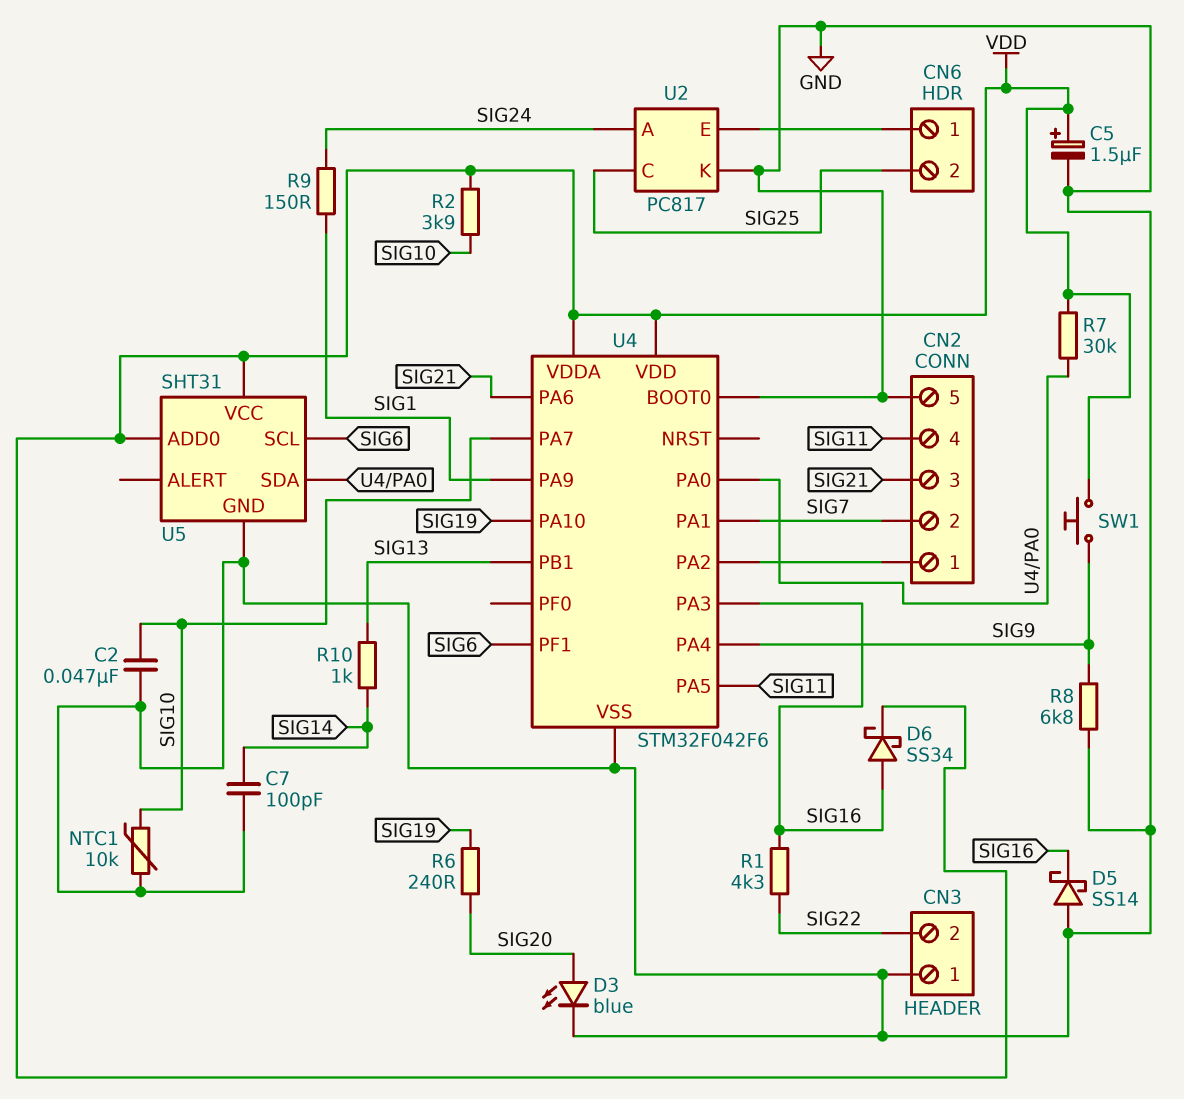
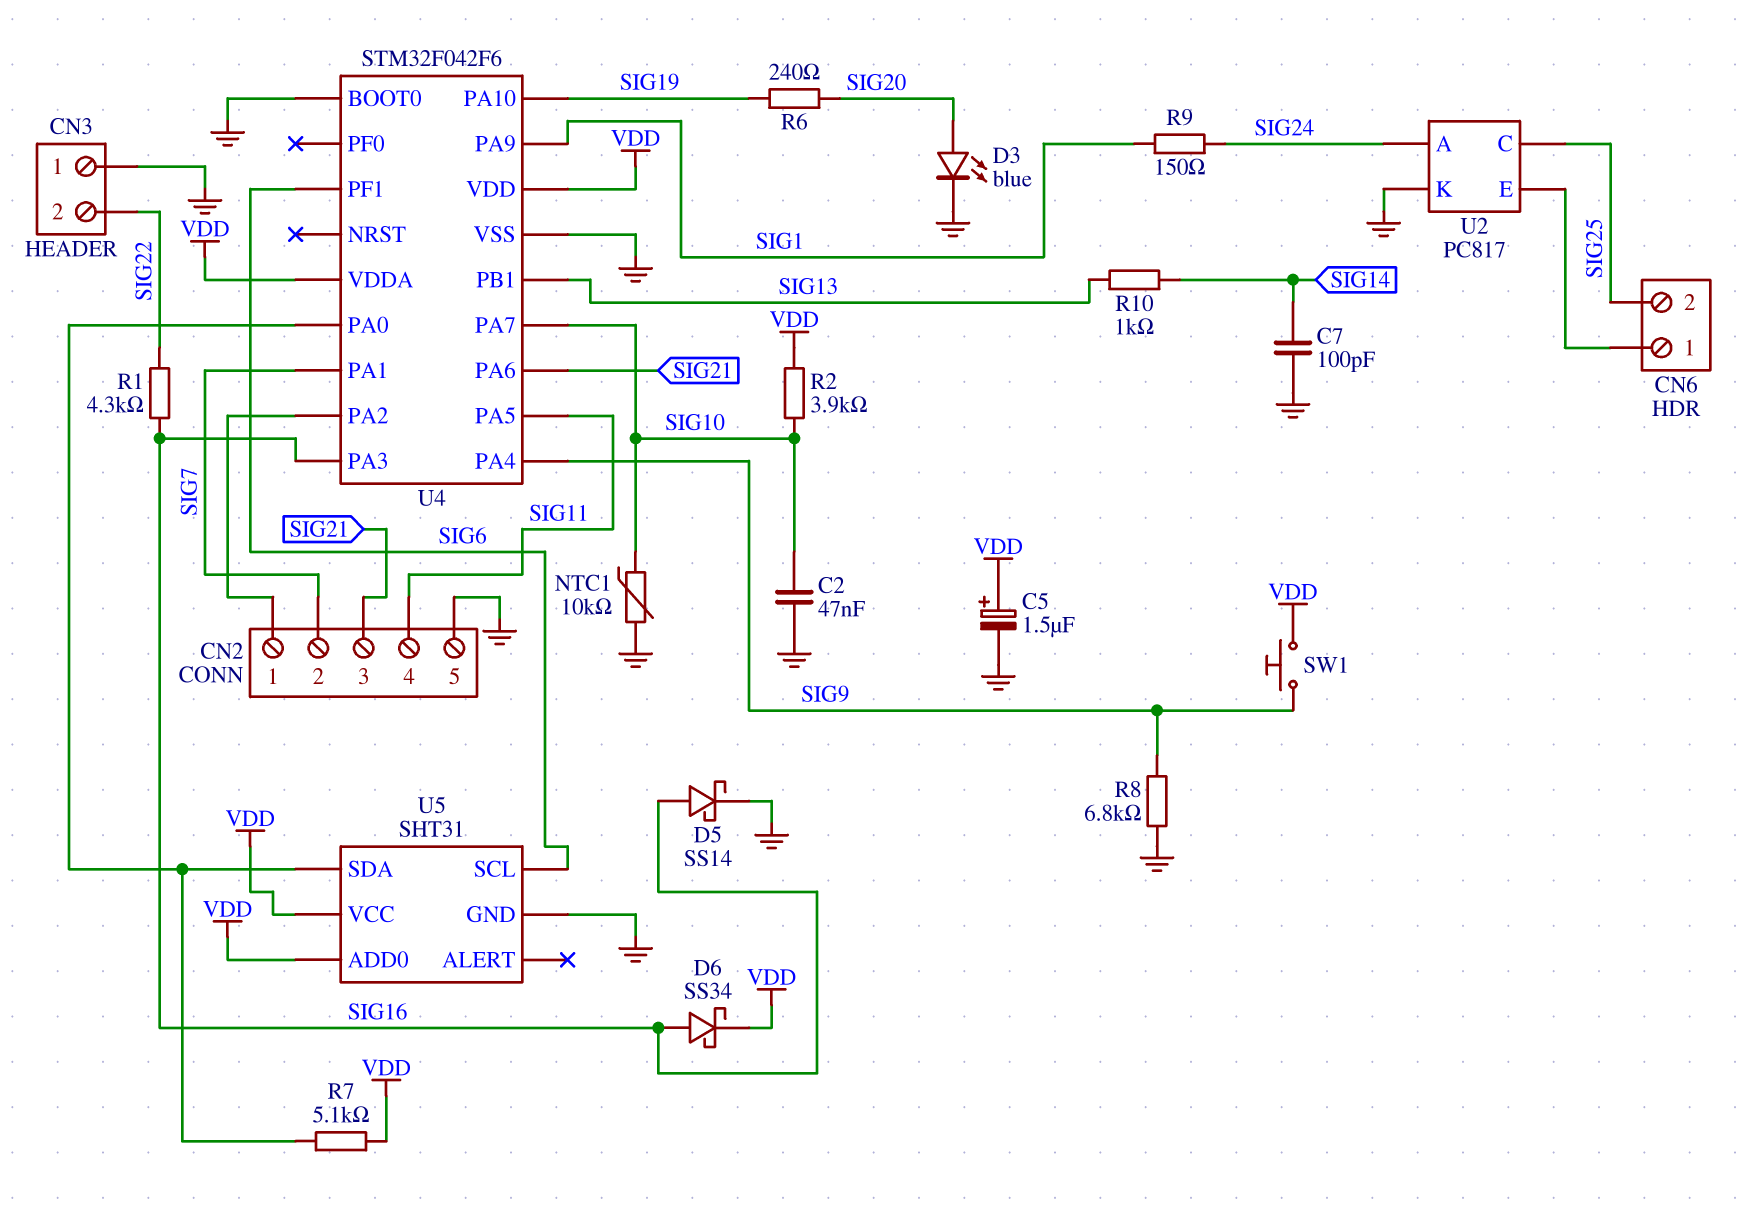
D5: schottky SS14 (A GND, K SIG16) -> schottky SS14 (A SIG16, K GND)
R7: 30k (U4/PA0, VDD) -> 5.1k (U4/PA0, VDD)

